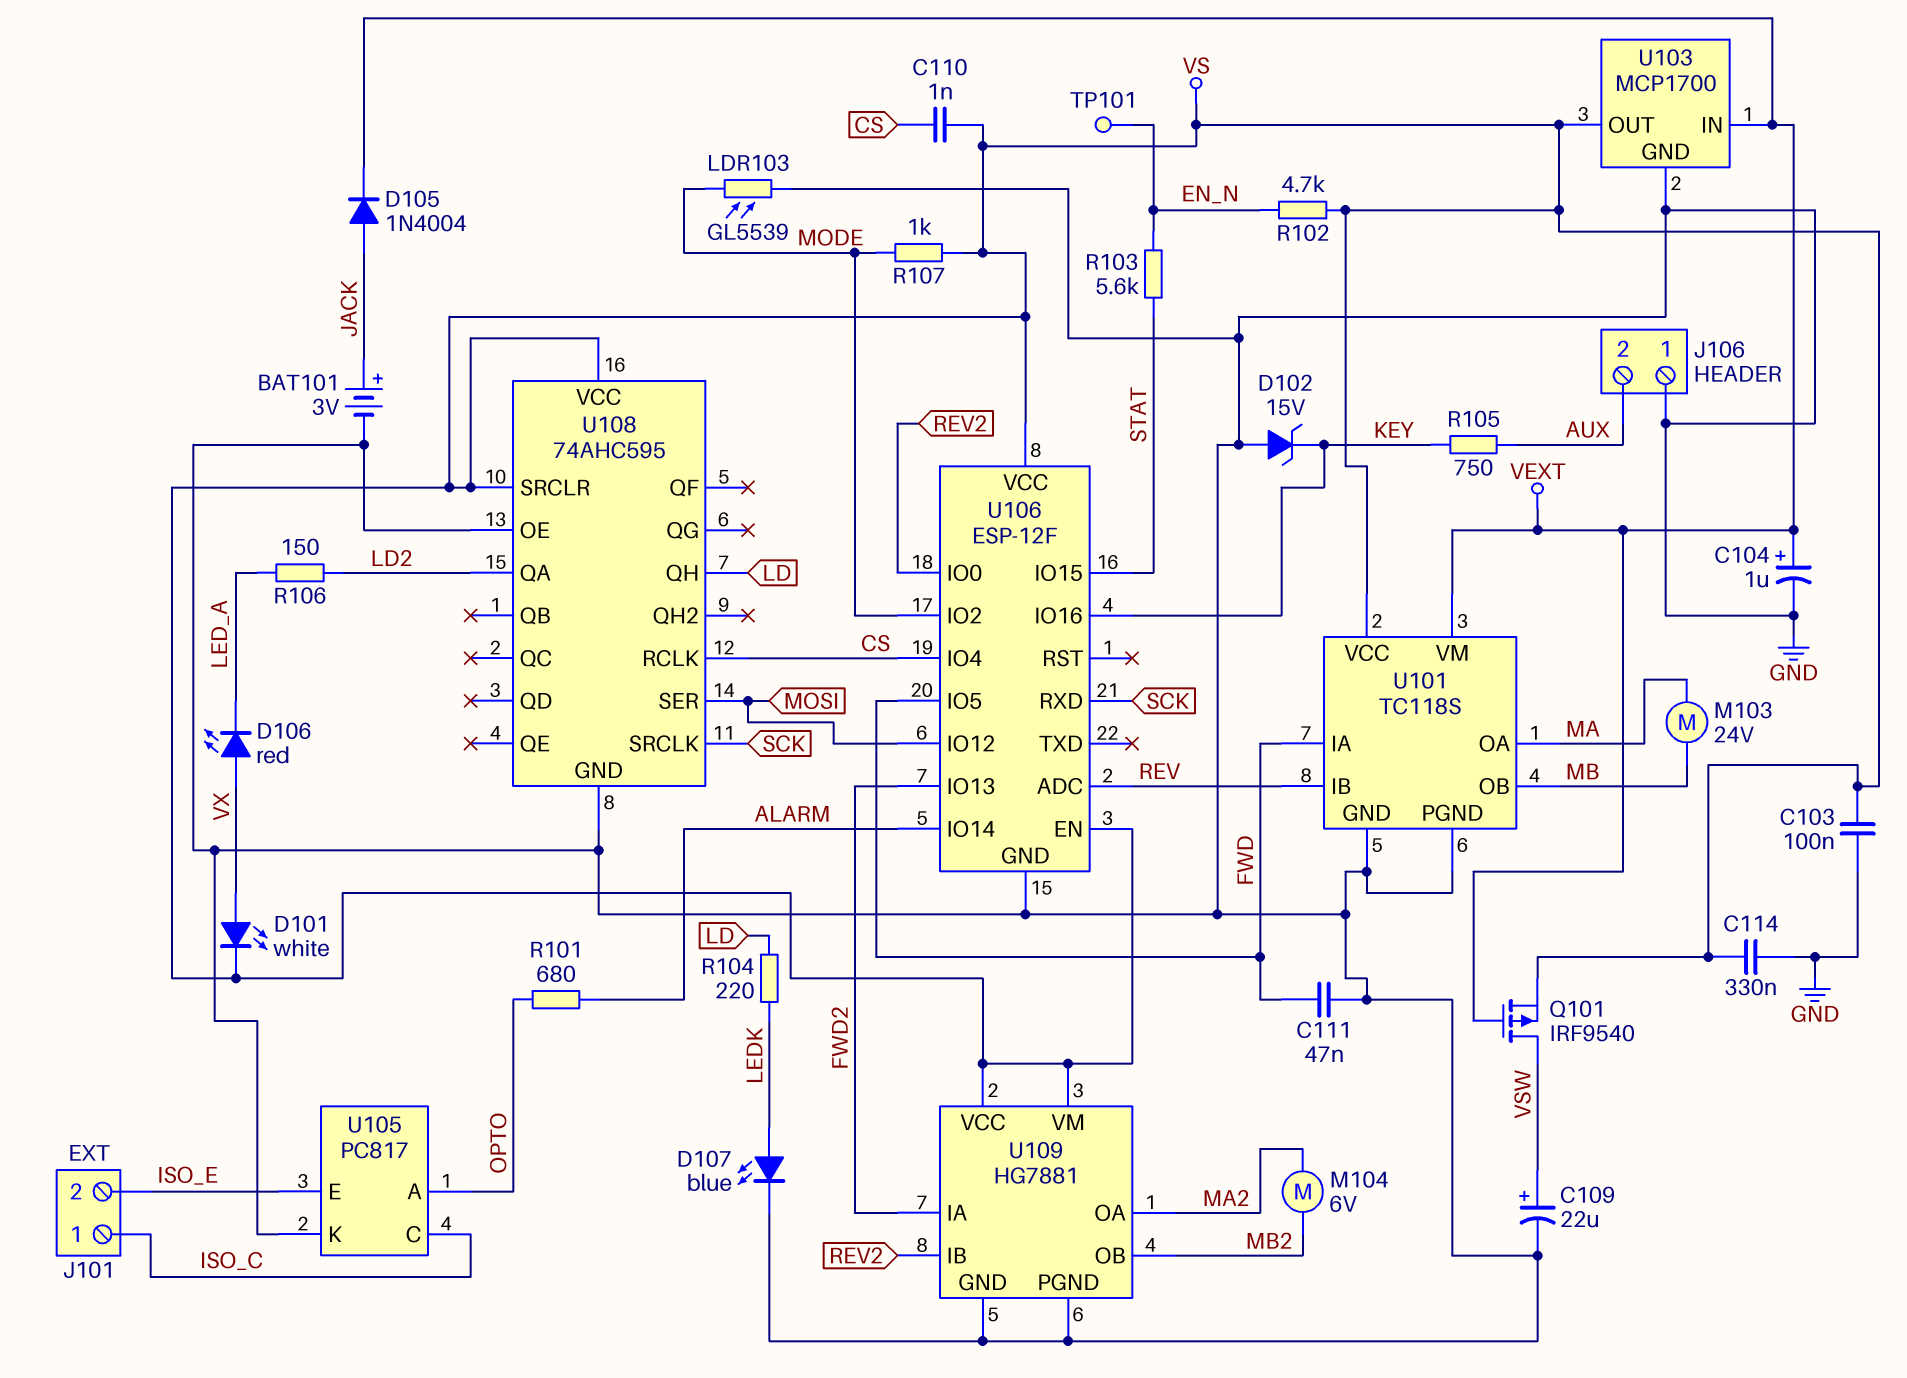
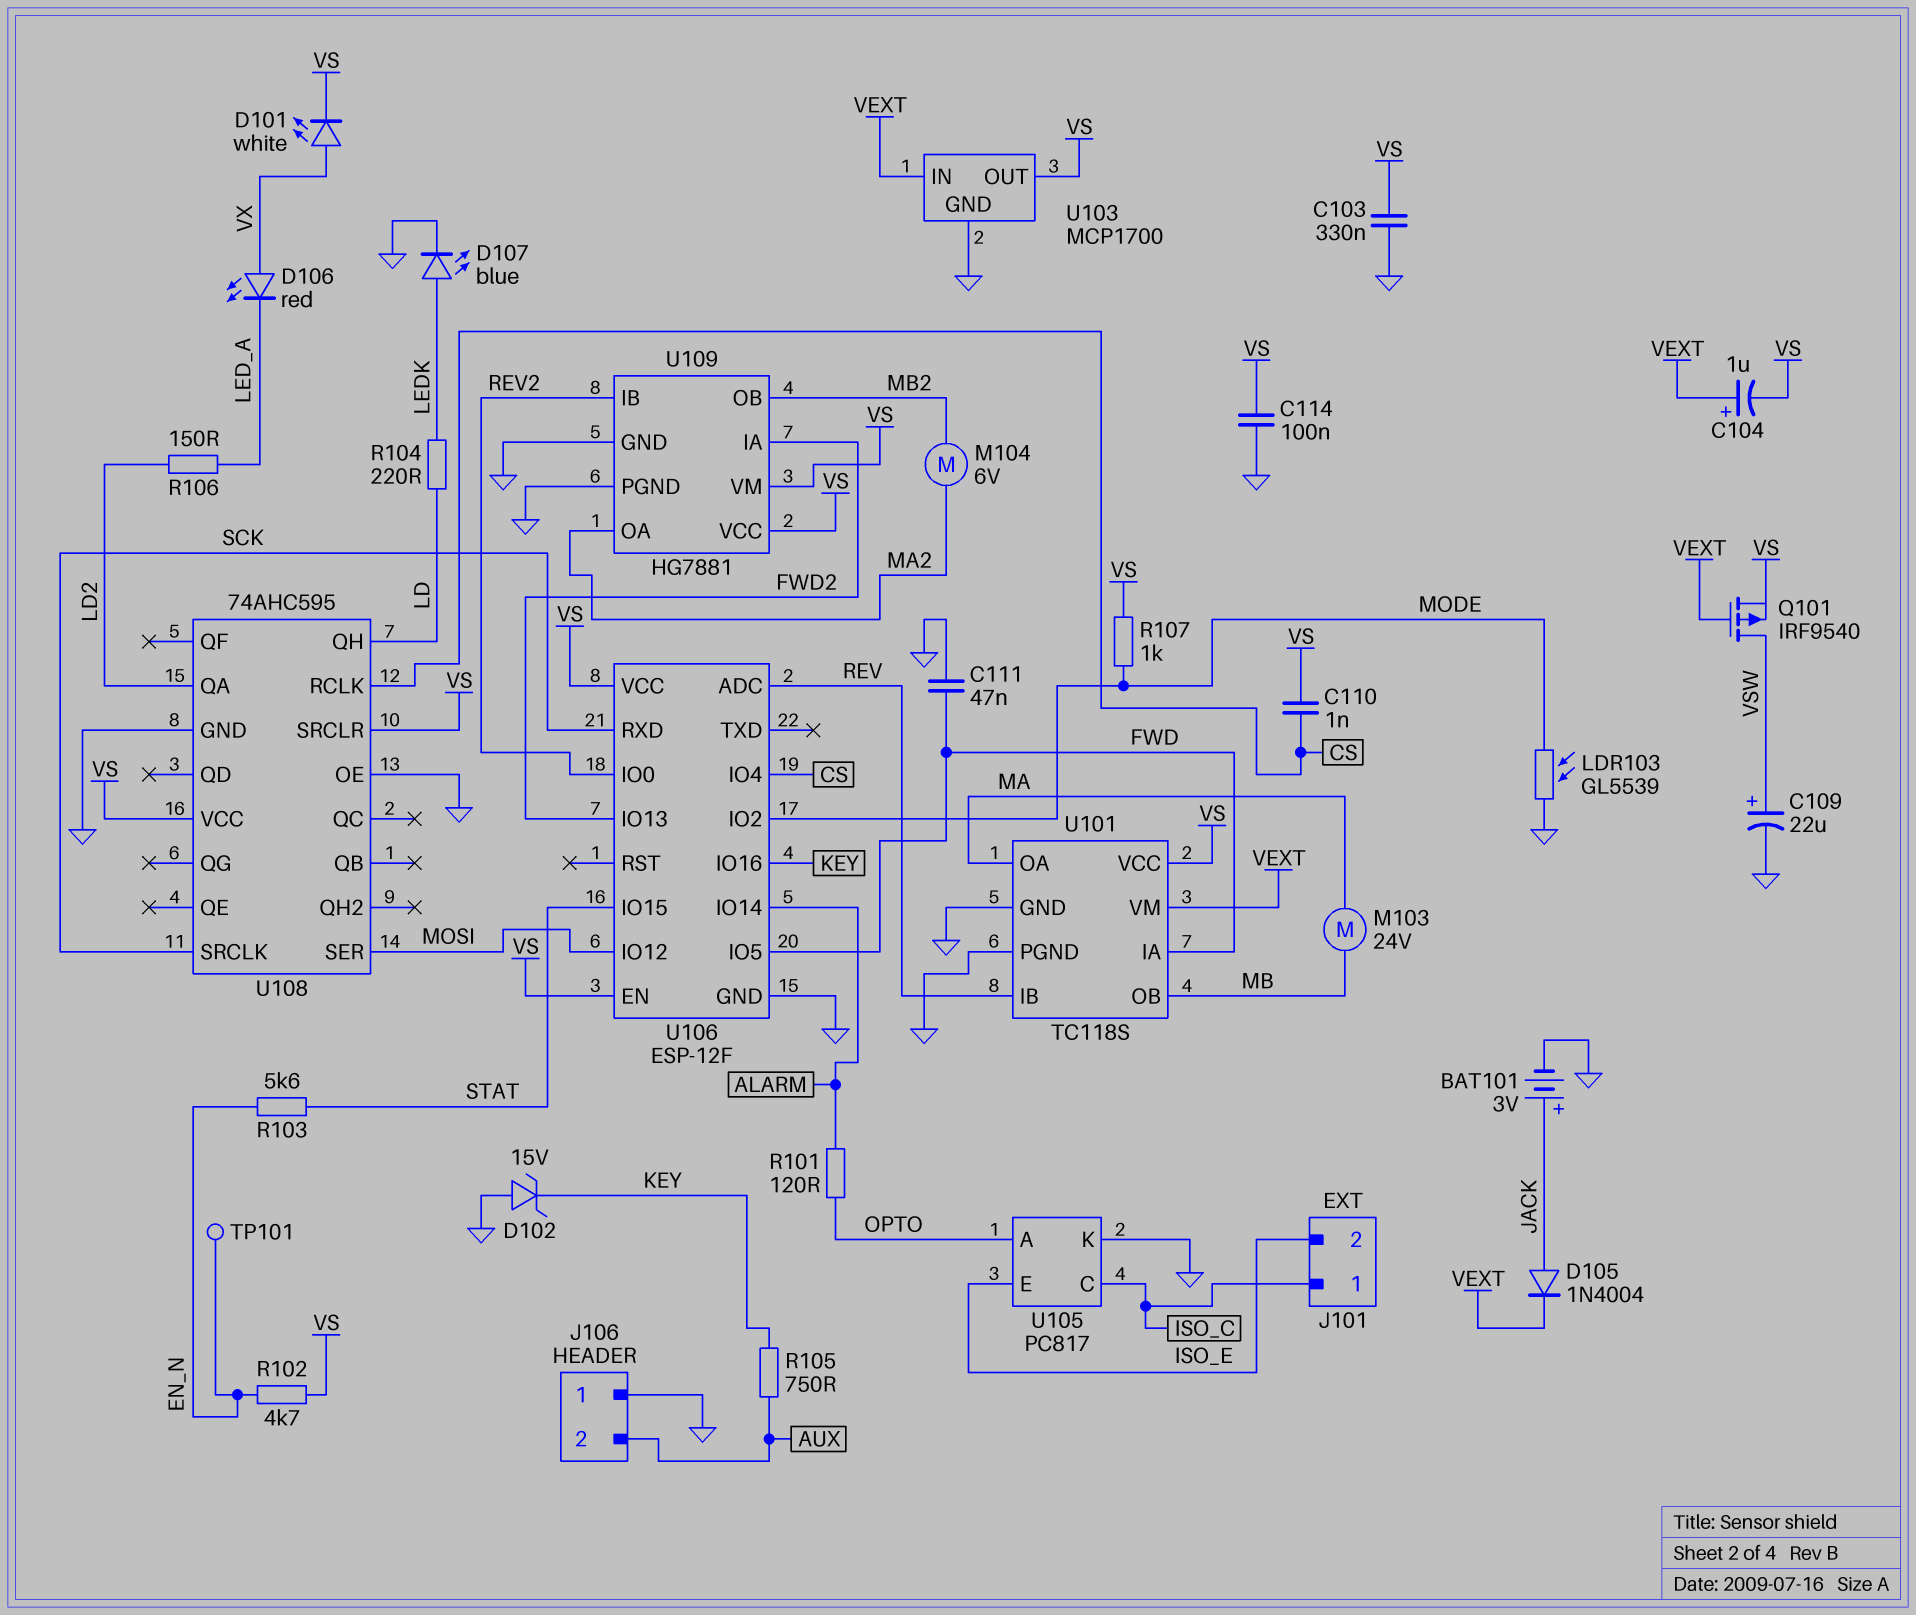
C103: 100nF (GND, VS) -> 330nF (GND, VS)
C104: 1uF (plus VEXT, minus GND) -> 1uF (plus VEXT, minus VS)
C114: 330nF (GND, VS) -> 100nF (GND, VS)
R101: 680 (ALARM, OPTO) -> 120 (ALARM, OPTO)

